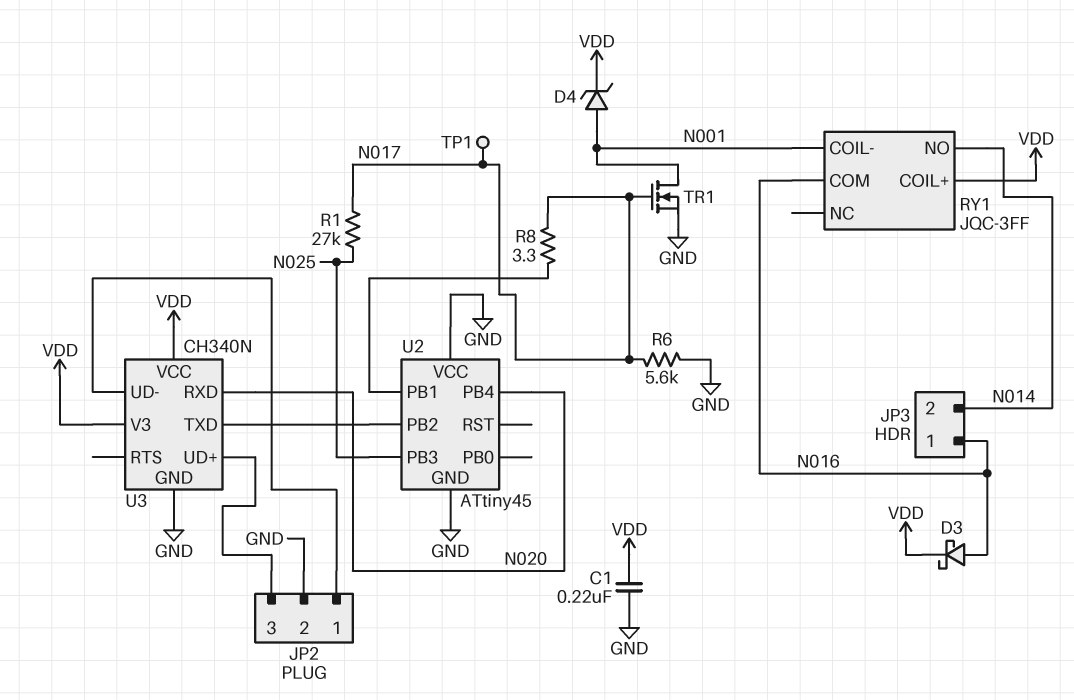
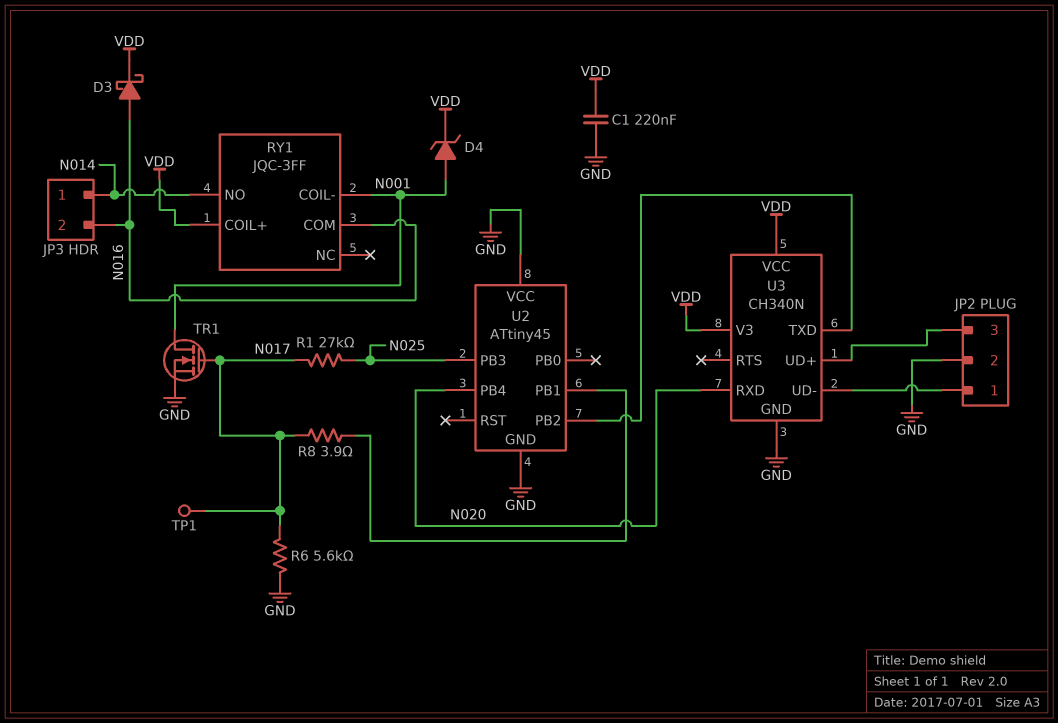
JP3 pin 1: N016 -> N014
JP3 pin 2: N014 -> N016
R8: 3.3 (N017, U2/PB1) -> 3.9 (N017, U2/PB1)

